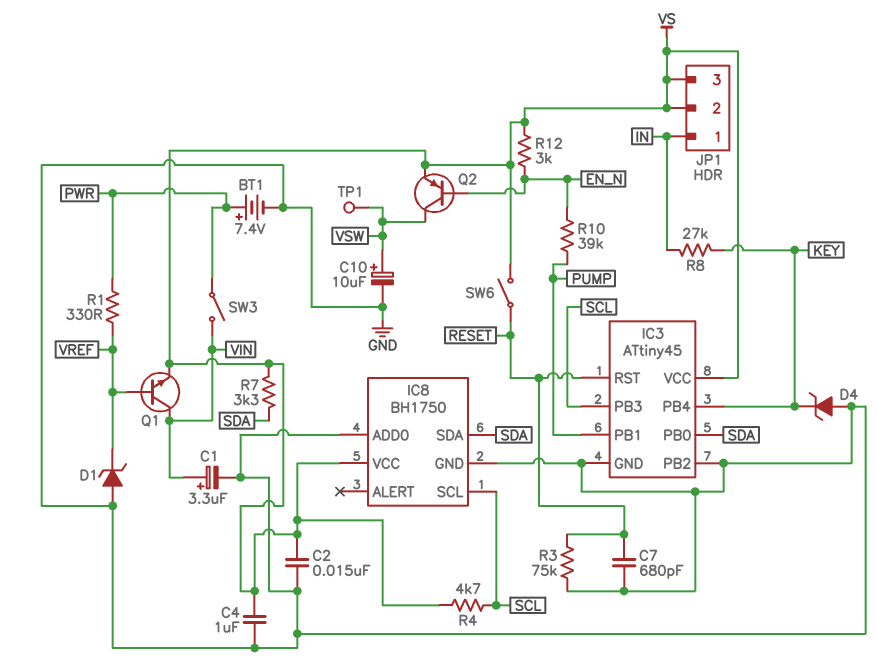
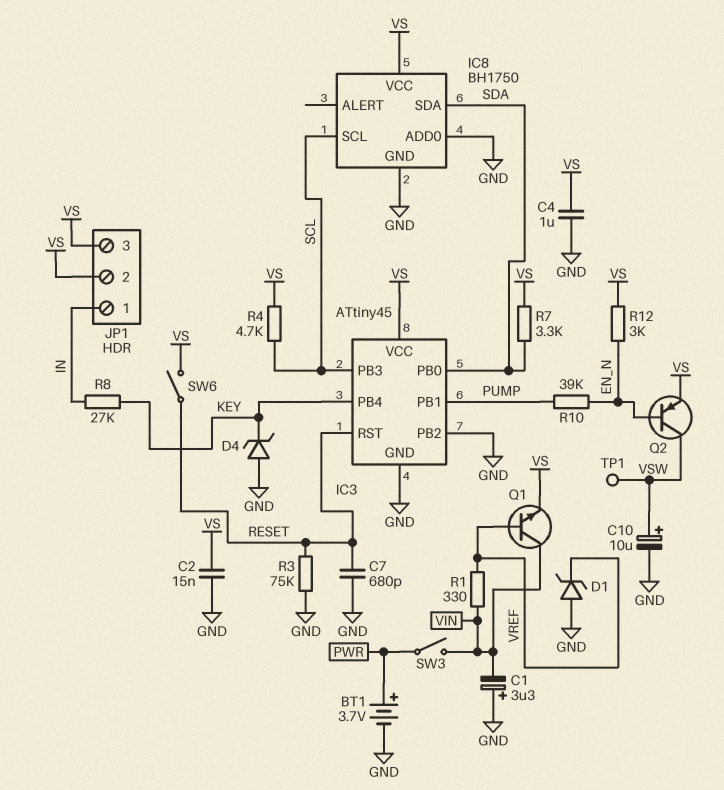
BT1: 7.4V (plus PWR, minus GND) -> 3.7V (plus PWR, minus GND)
C1: 3.3uF (plus VIN, minus GND) -> 3.3uF (plus GND, minus VIN)
R1: 330 (PWR, VREF) -> 330 (VIN, VREF)

